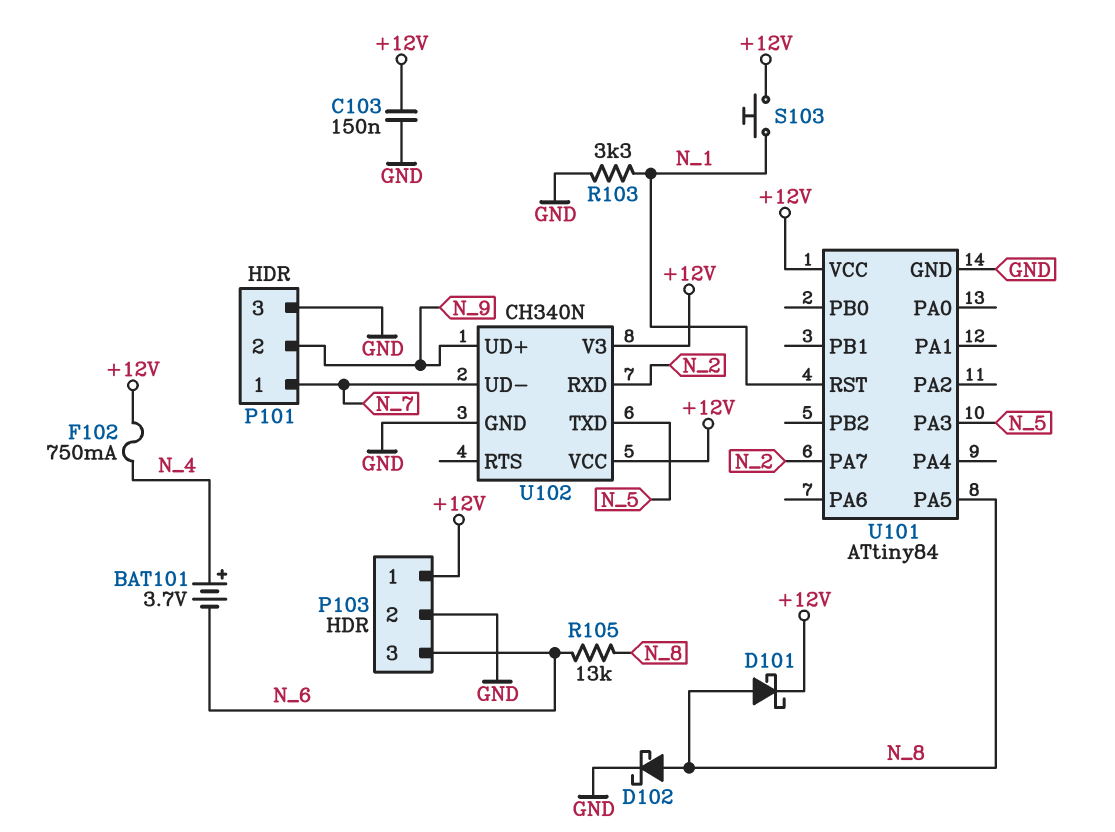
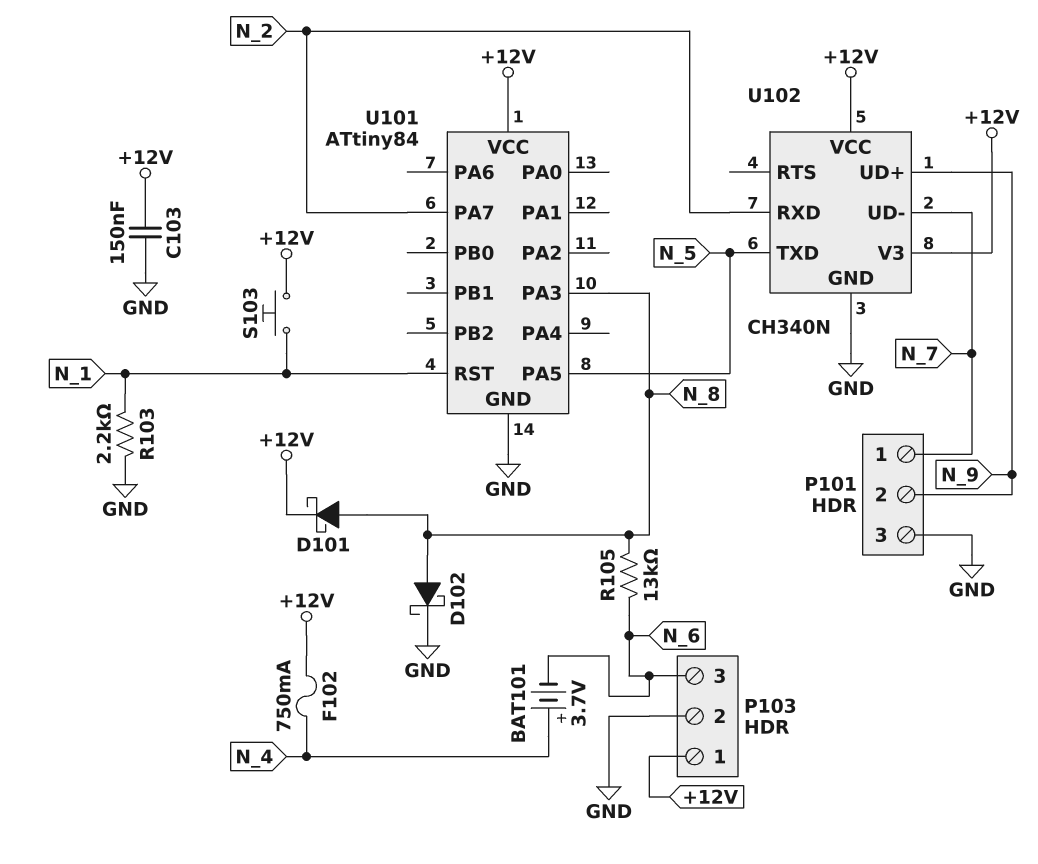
R103: 3.3k (GND, N_1) -> 2.2k (GND, N_1)
U101 pin PA3: N_5 -> N_8
U101 pin PA5: N_8 -> N_5

